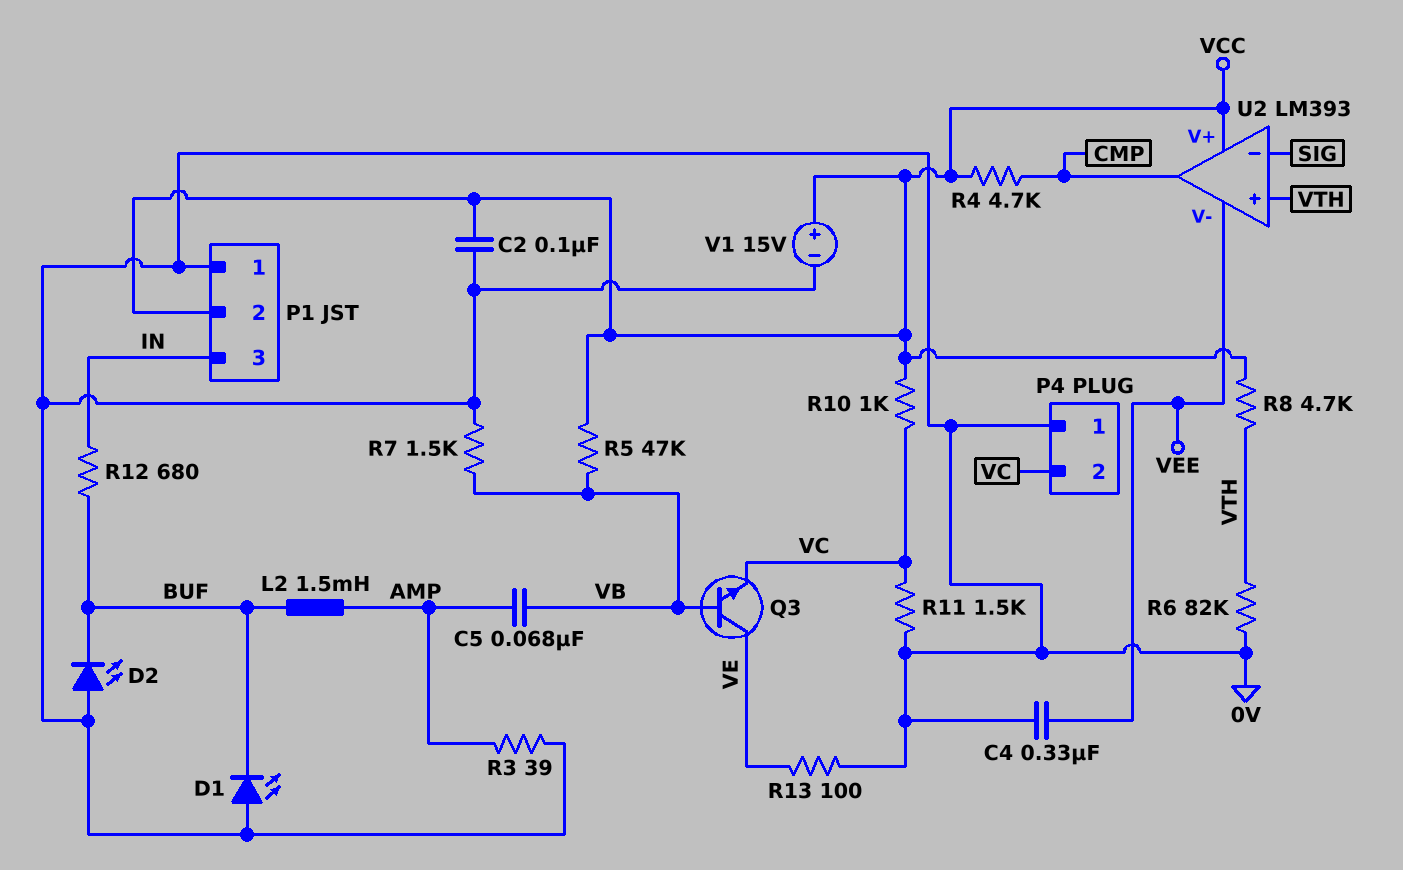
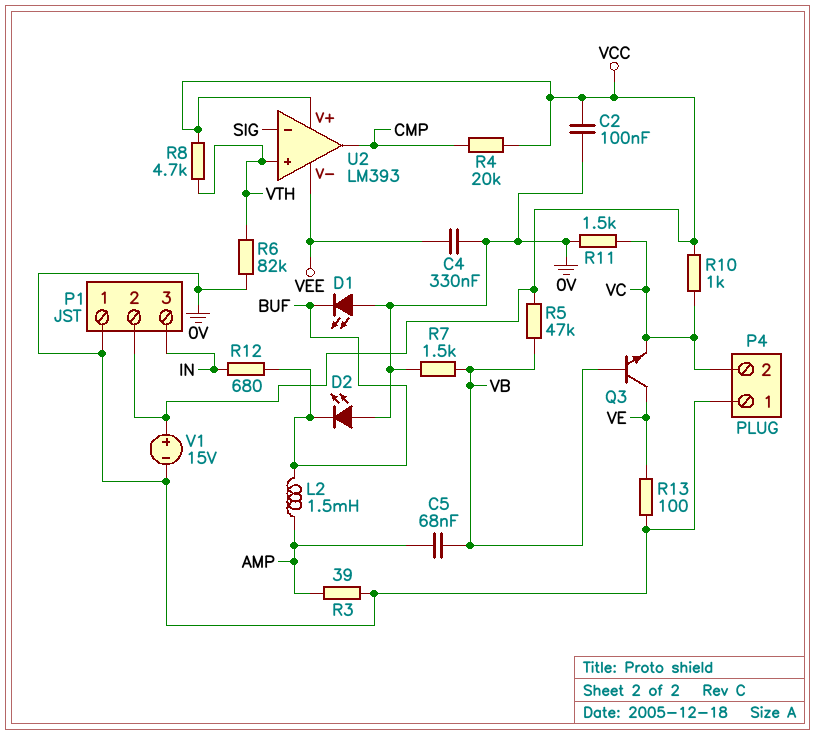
R4: 4.7k (CMP, VCC) -> 20k (CMP, VCC)

